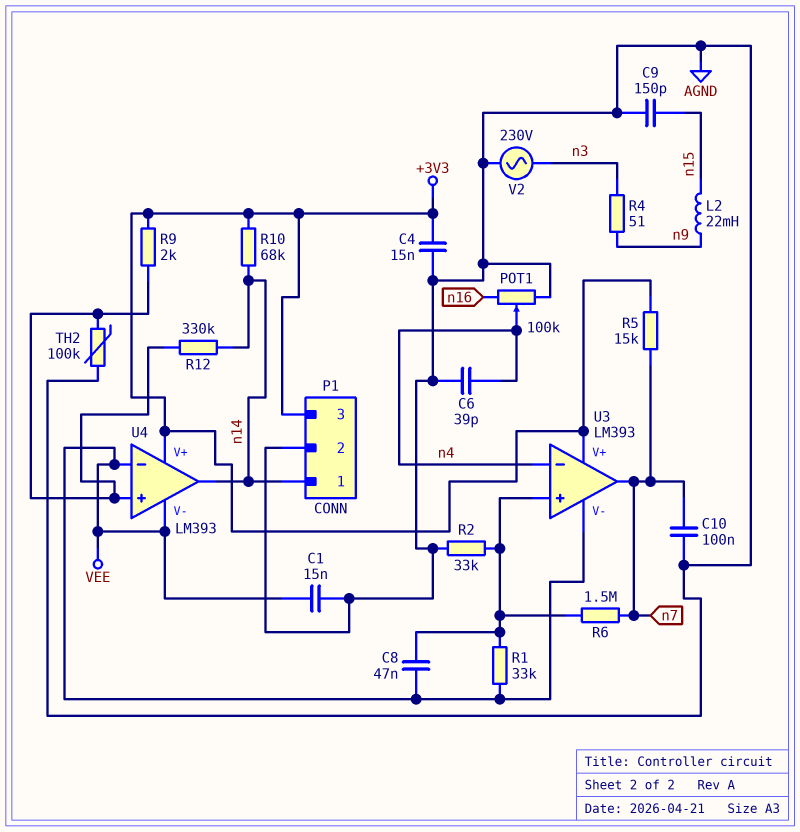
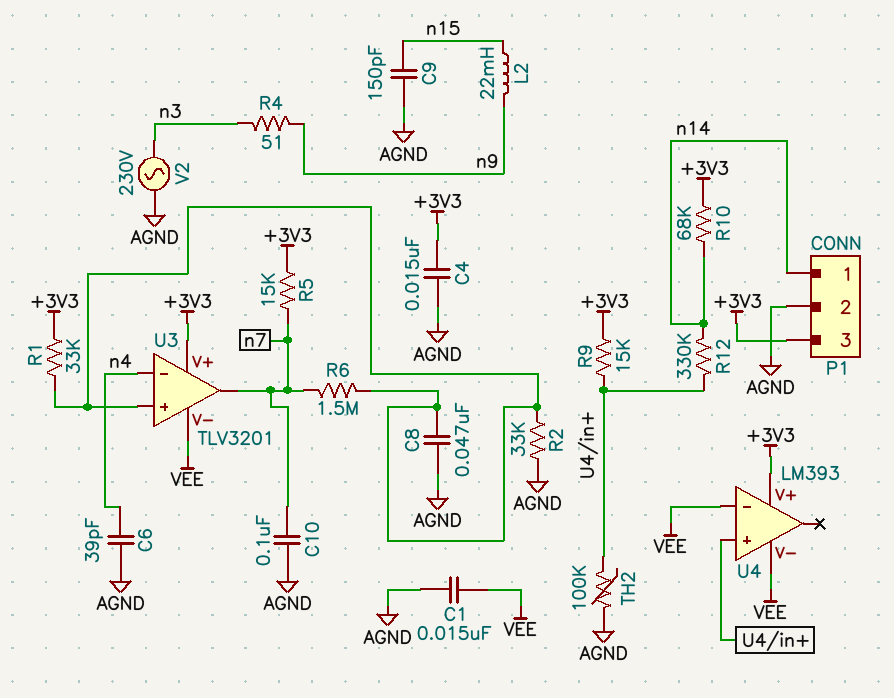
C8: 47nF (U3/in+, VEE) -> 47nF (AGND, U3/in+)
POT1: 100k (AGND, n16, wiper n4) -> none
R1: 33k (U3/in+, VEE) -> 33k (+3V3, U3/in+)
R9: 2k (+3V3, U4/in+) -> 15k (+3V3, U4/in+)
U3: LM393 -> TLV3201
U4 pin out: n14 -> none

